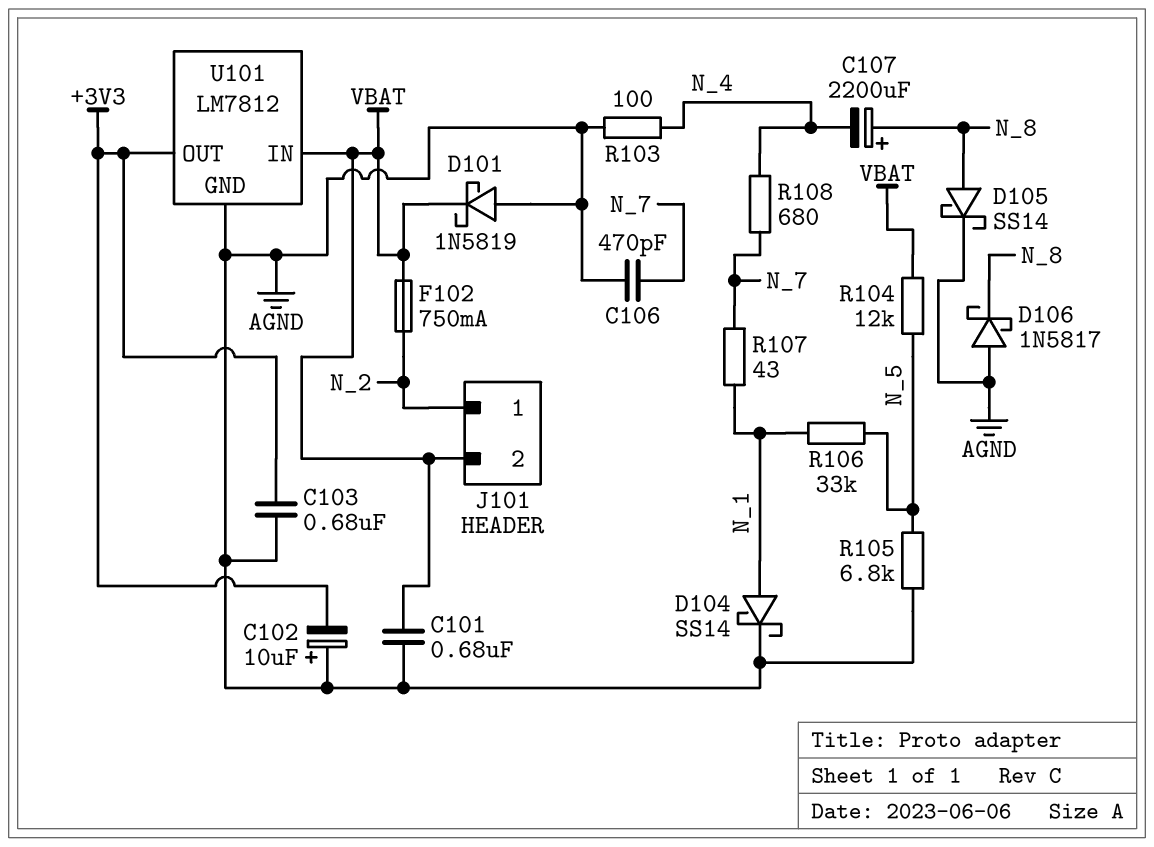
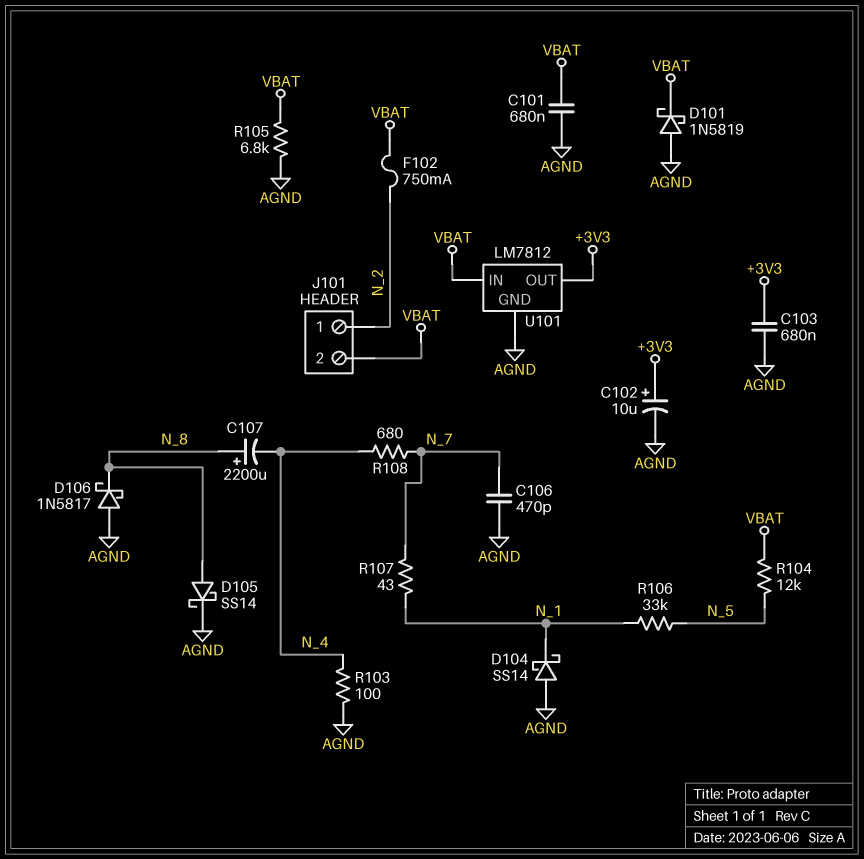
C102: 10uF (plus AGND, minus +3V3) -> 10uF (plus +3V3, minus AGND)
D104: schottky SS14 (A N_1, K AGND) -> schottky SS14 (A AGND, K N_1)
R105: 6.8k (AGND, N_5) -> 6.8k (AGND, VBAT)

